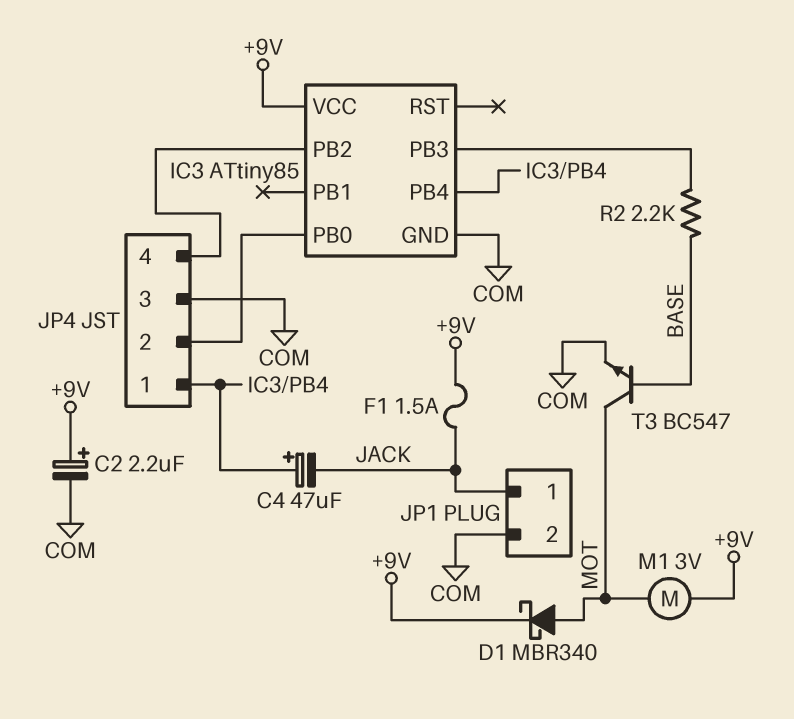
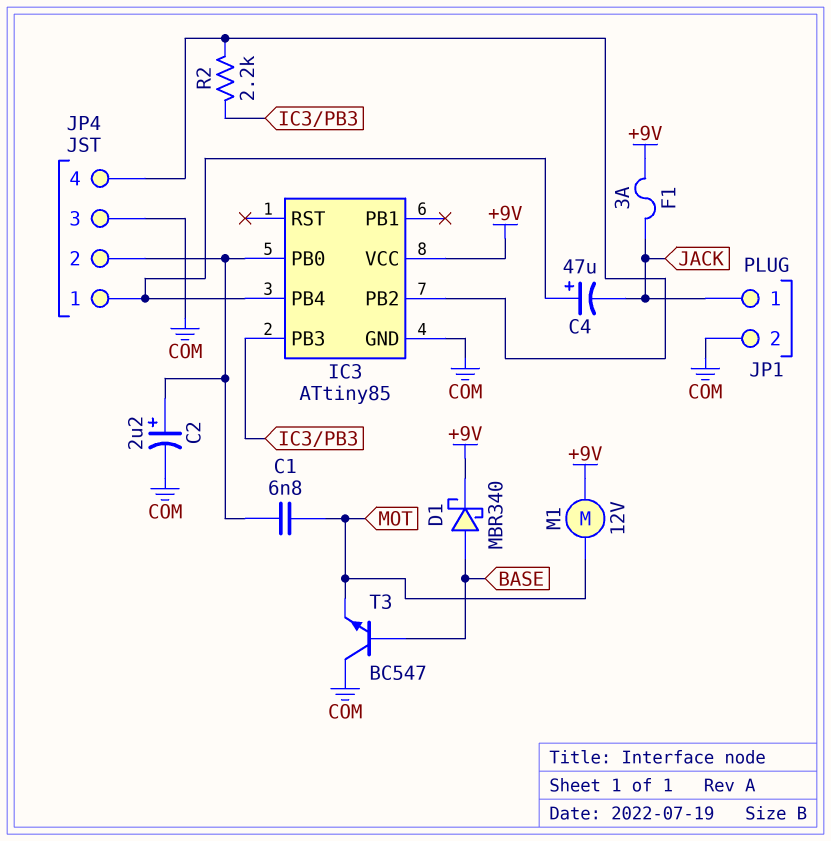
C1: none -> 6.8nF (IC3/PB0, MOT)
C2: 2.2uF (plus +9V, minus COM) -> 2.2uF (plus IC3/PB0, minus COM)
D1: schottky MBR340 (A MOT, K +9V) -> schottky MBR340 (A BASE, K +9V)
F1: 1.5A (+9V, JACK) -> 3A (+9V, JACK)
M1: motor 3V (+9V, MOT) -> motor 12V (+9V, MOT)
R2: 2.2k (BASE, IC3/PB3) -> 2.2k (IC3/PB2, IC3/PB3)
T3: NPN BC547 (B BASE, C MOT, E COM) -> NPN BC547 (B BASE, C COM, E MOT)

